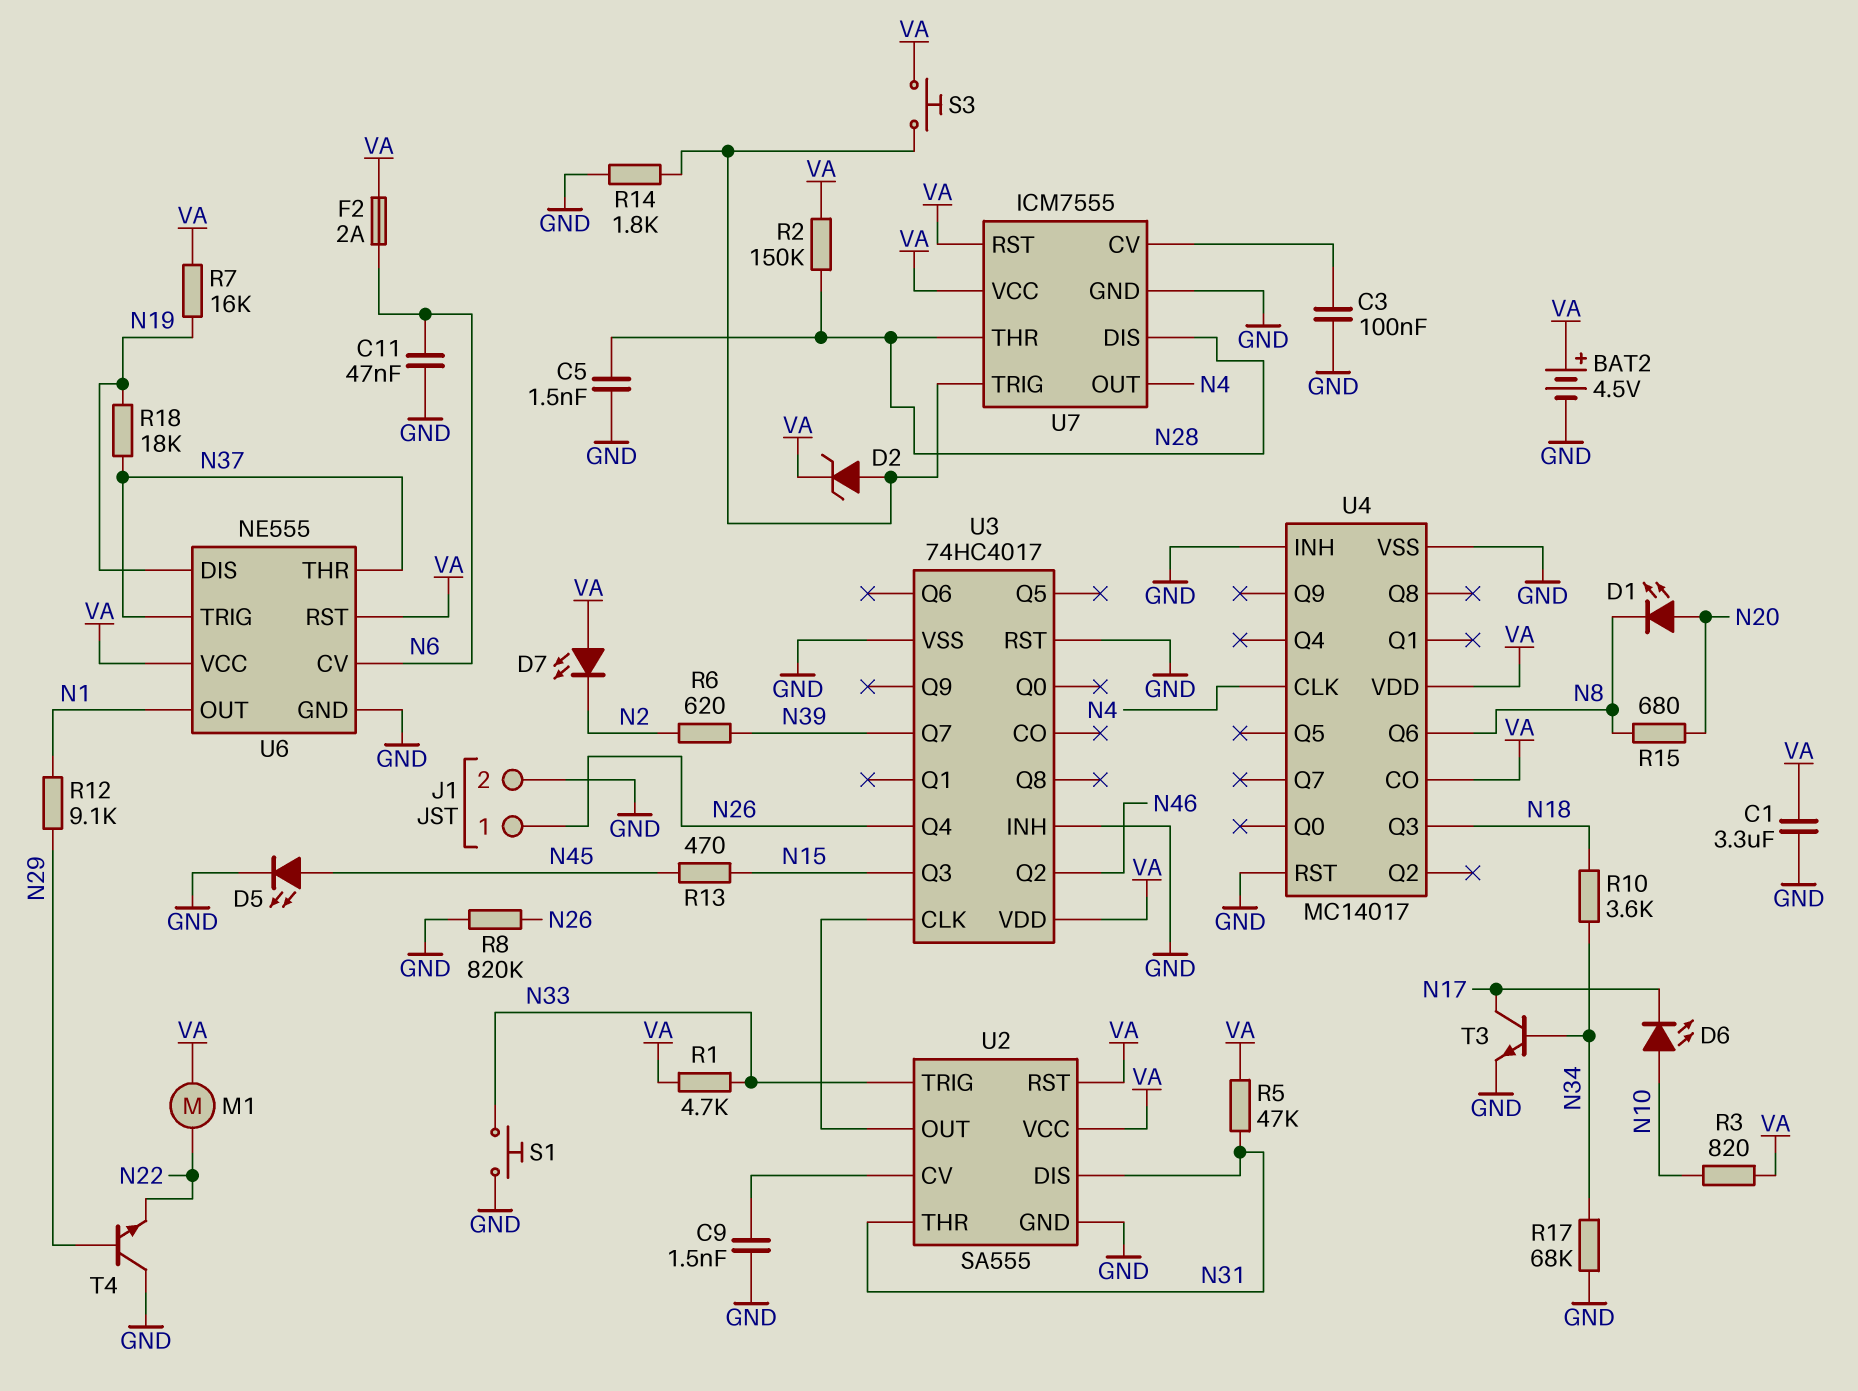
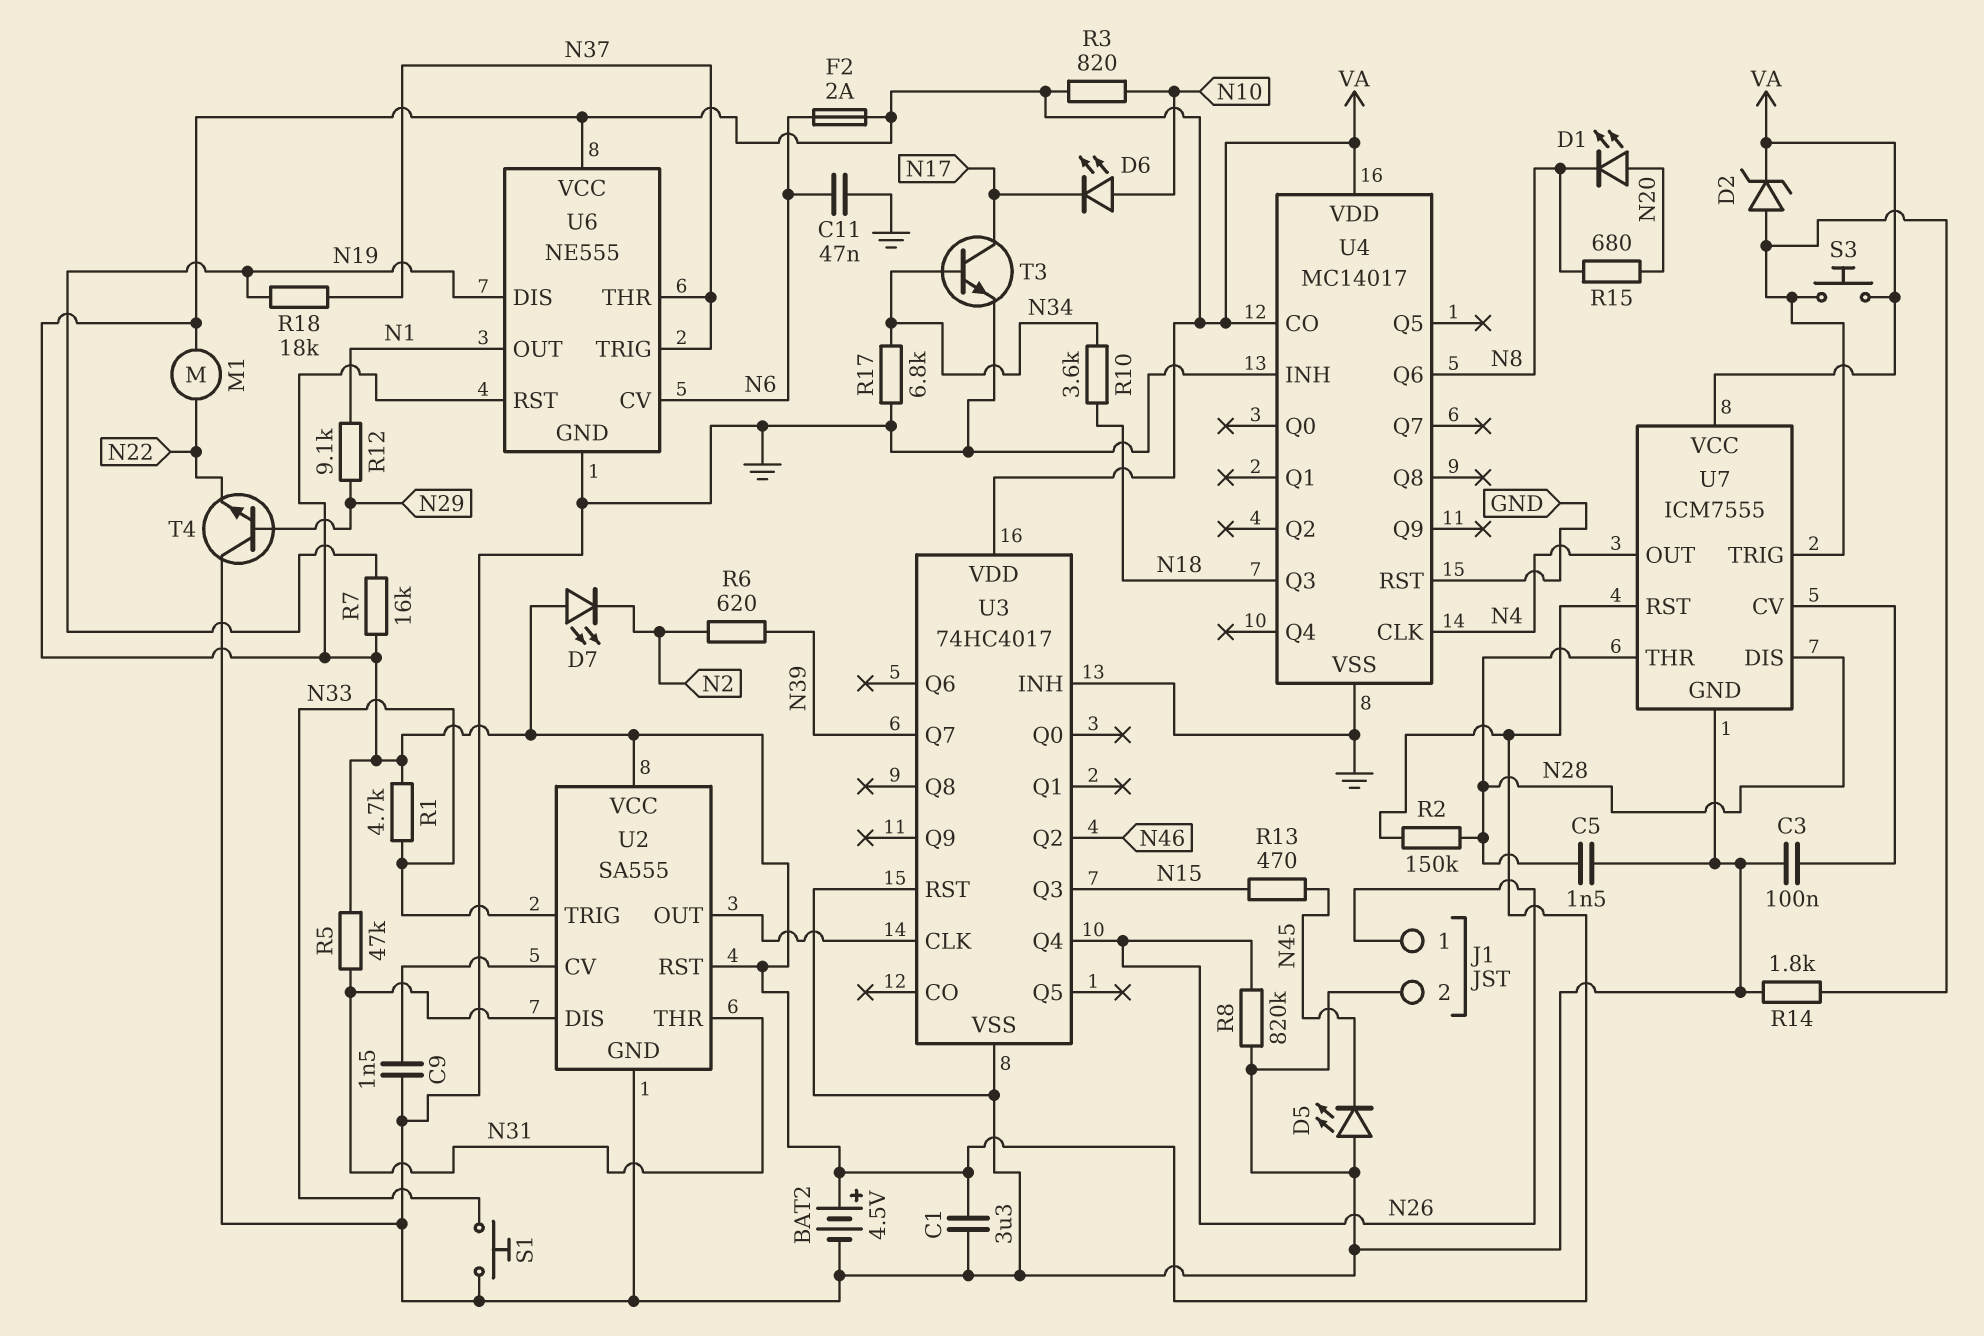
D5: LED (A N45, K GND) -> LED (A GND, K N45)
R17: 68k (GND, N34) -> 6.8k (GND, N34)

